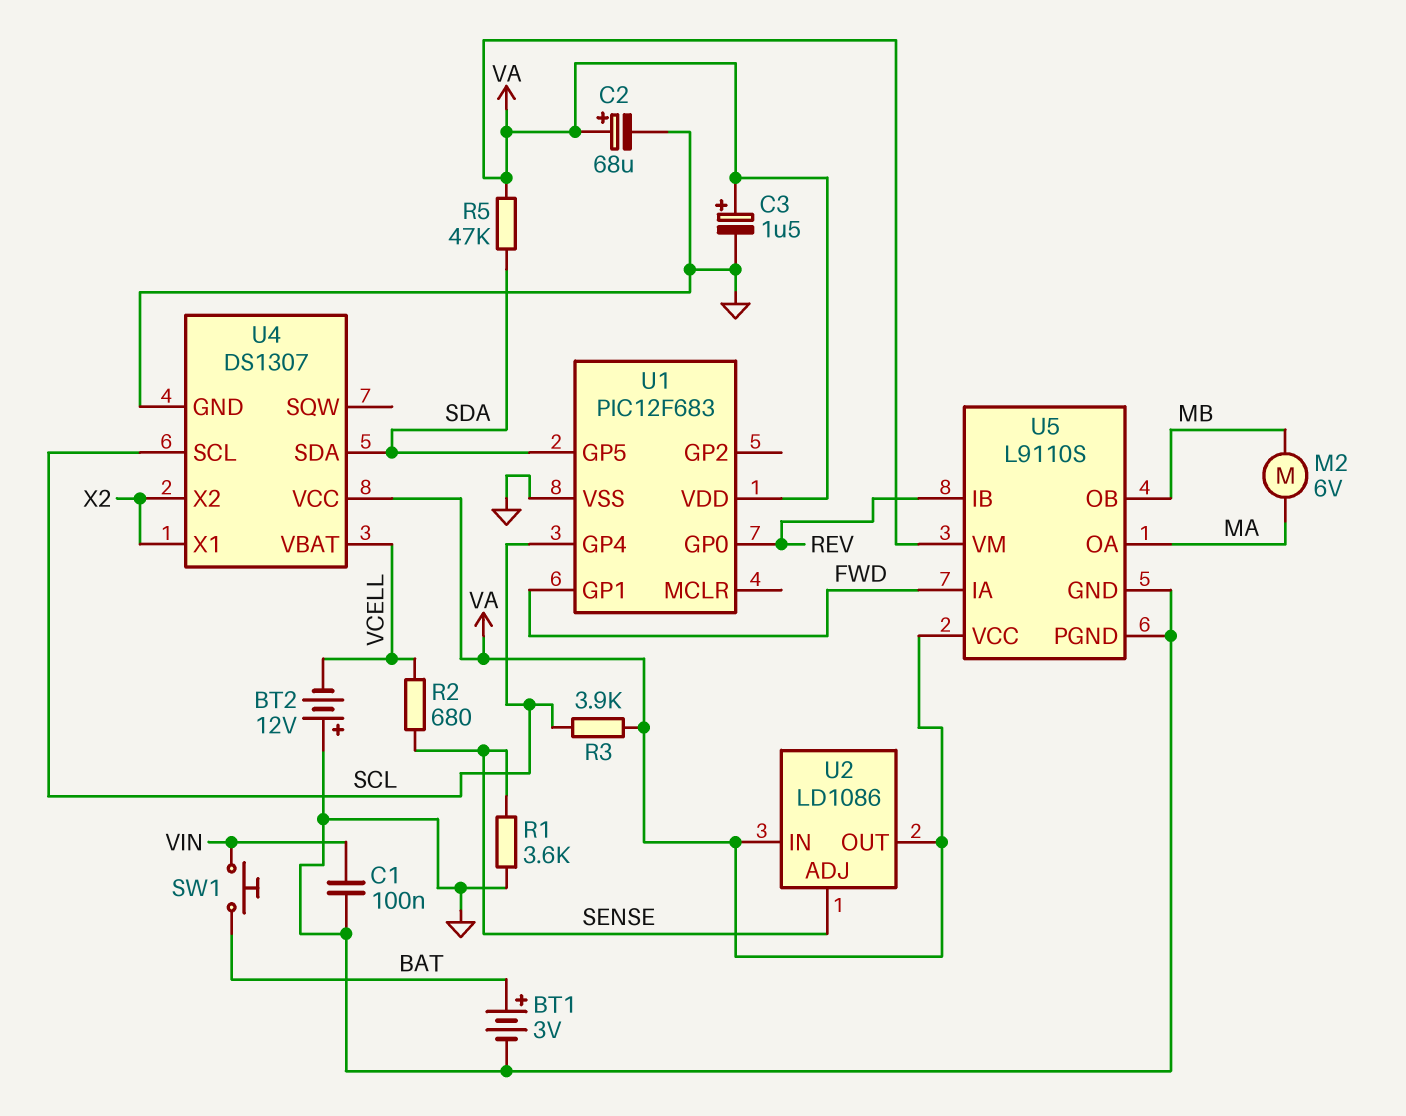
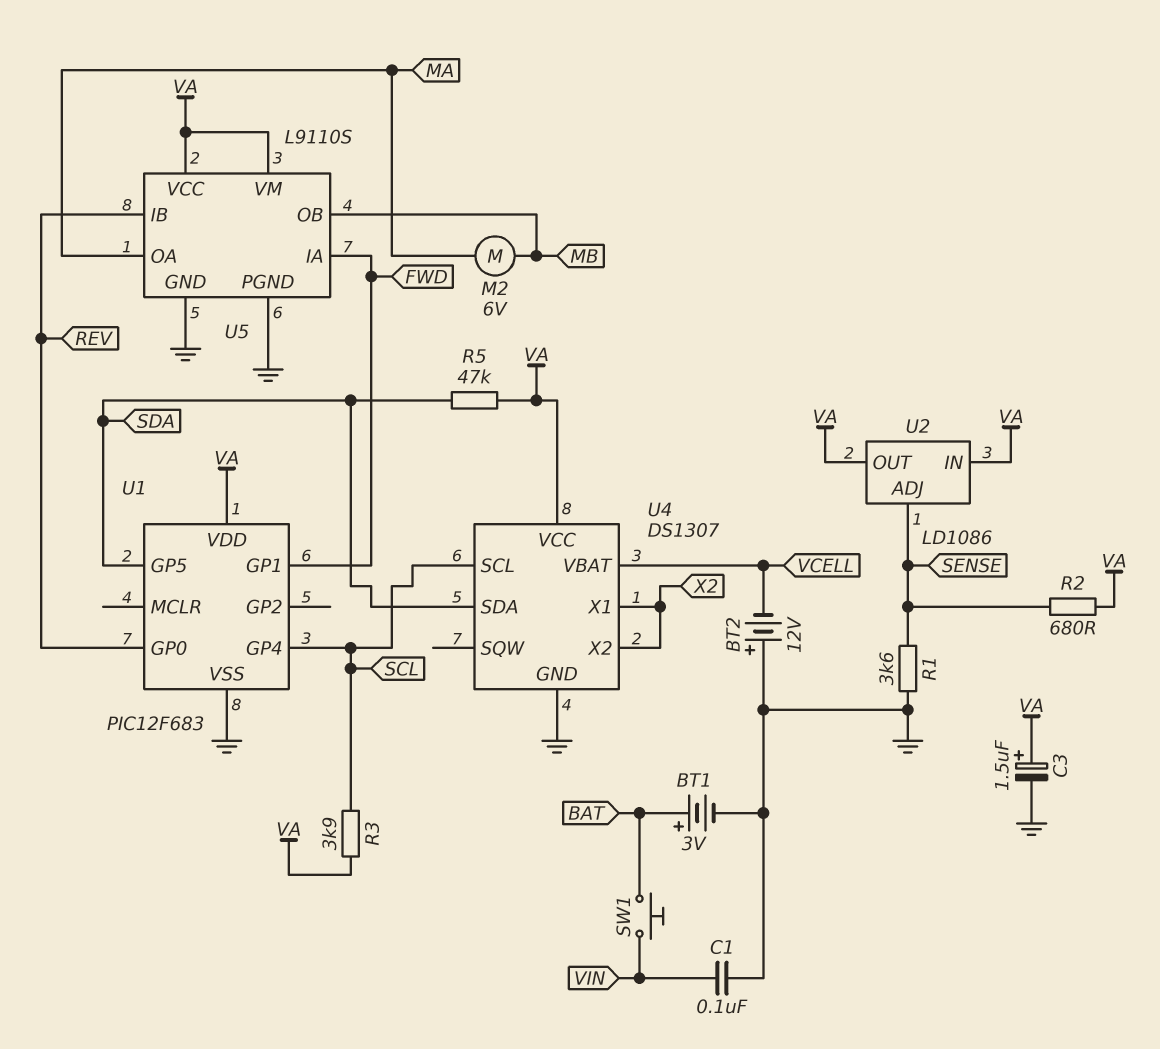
C2: 68uF (plus VA, minus GND) -> none
R2: 680 (SENSE, VCELL) -> 680 (SENSE, VA)

